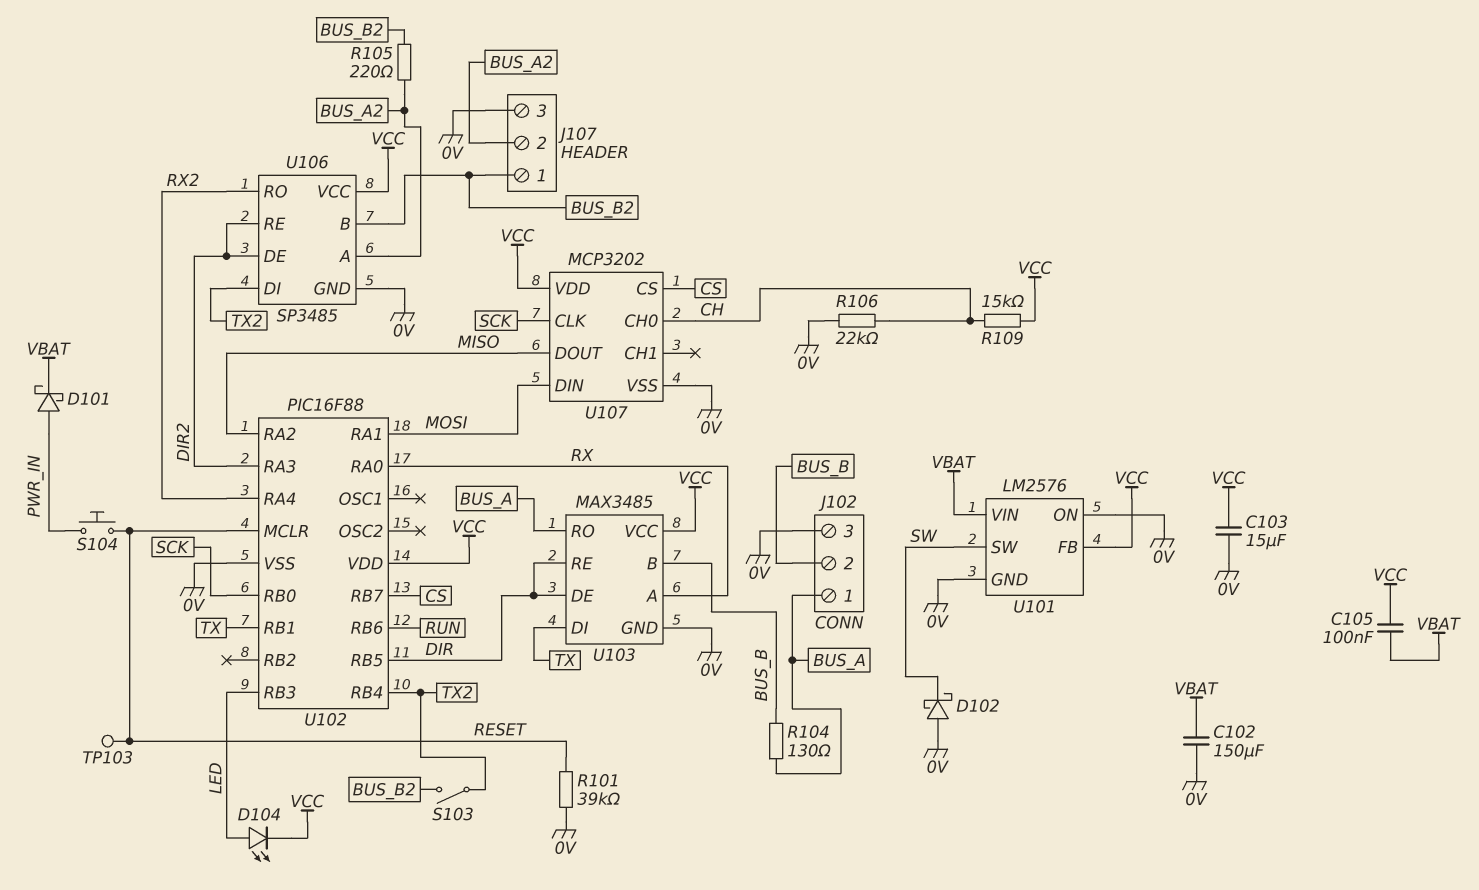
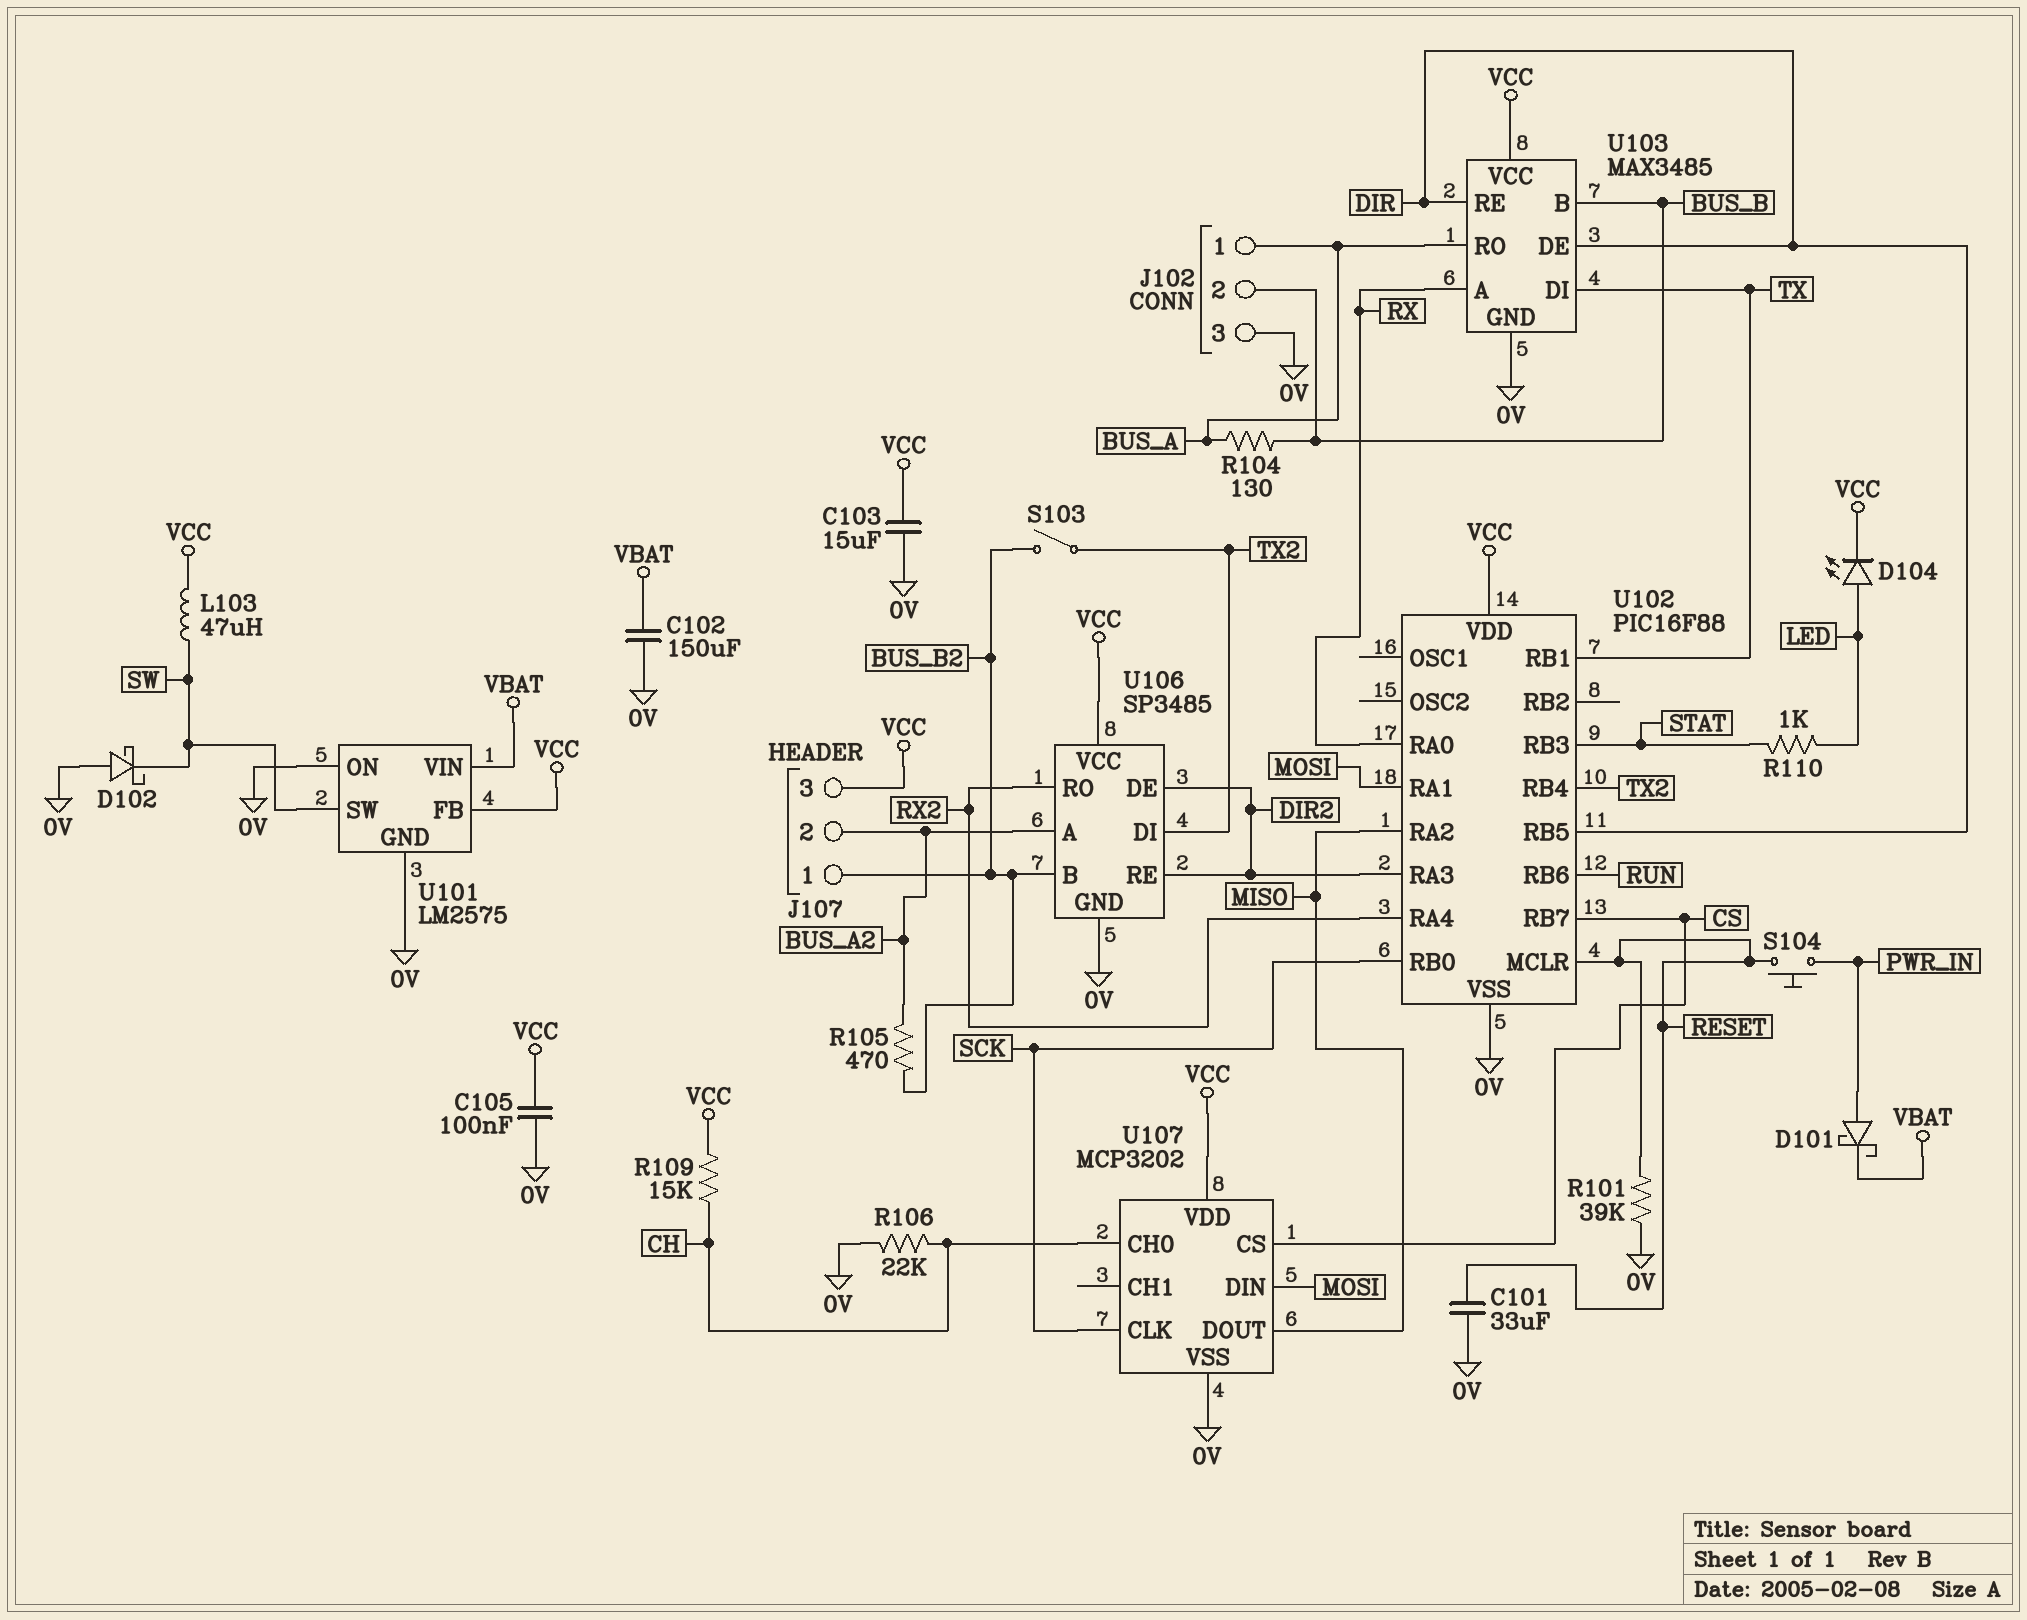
C101: none -> 33uF (0V, RESET)
C105: 100nF (VBAT, VCC) -> 100nF (0V, VCC)
J107 pin 3: 0V -> VCC
L103: none -> 47uH (SW, VCC)
R105: 220 (BUS_A2, BUS_B2) -> 470 (BUS_A2, BUS_B2)
R110: none -> 1k (LED, STAT)
TP103: test point (RESET) -> none
U101: LM2576 -> LM2575
U102 pin RB3: LED -> STAT

